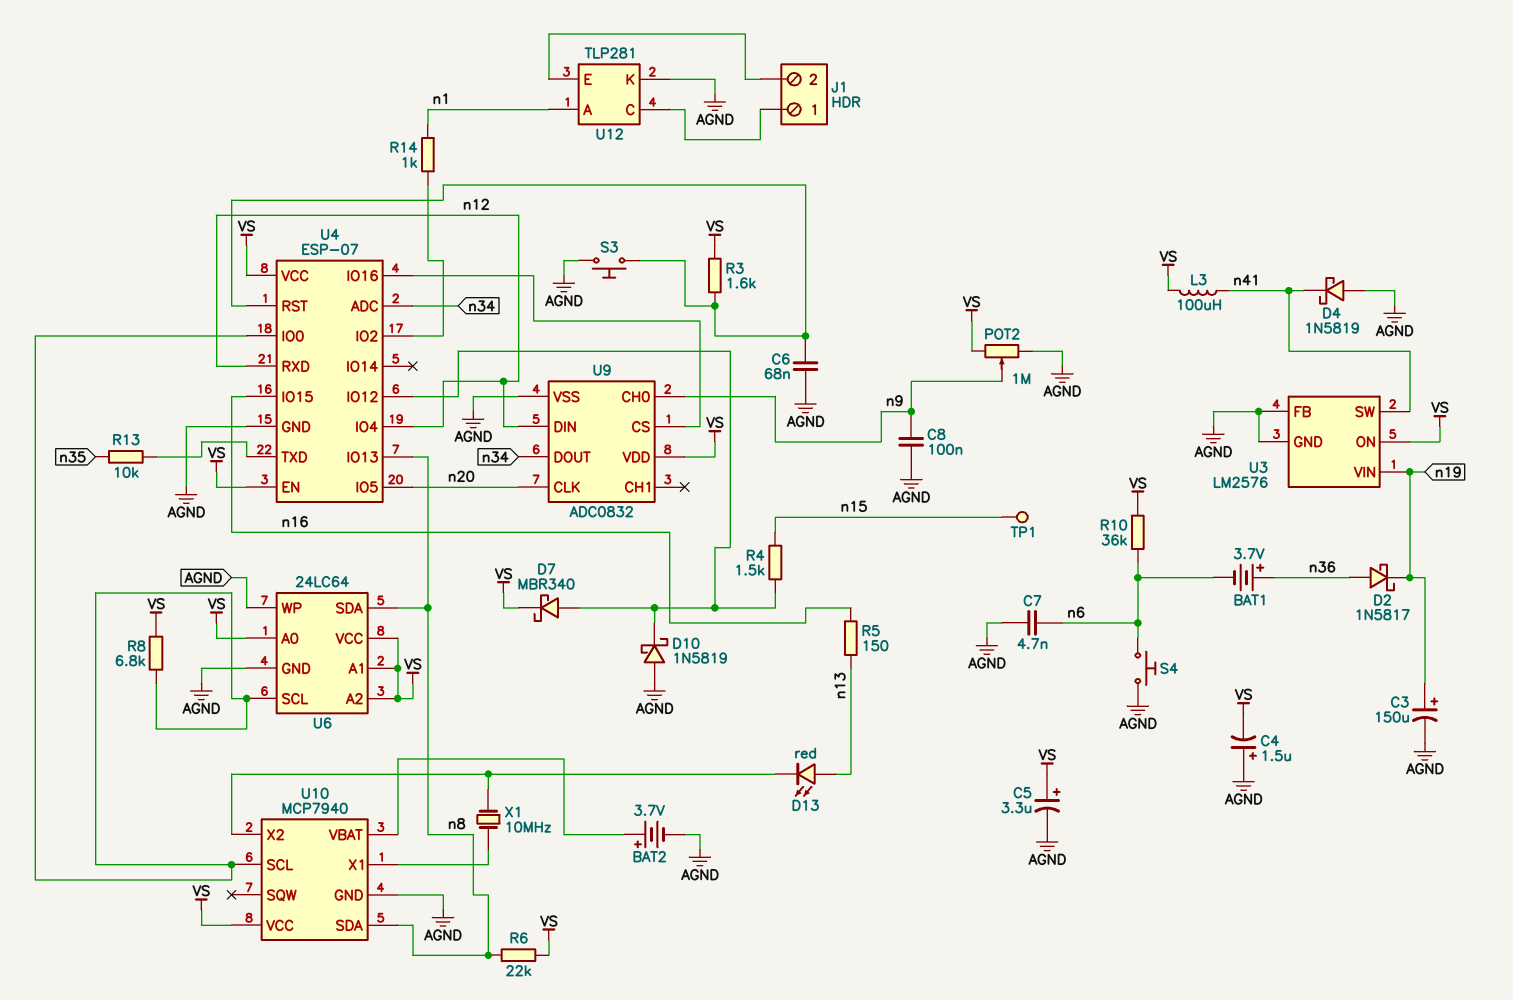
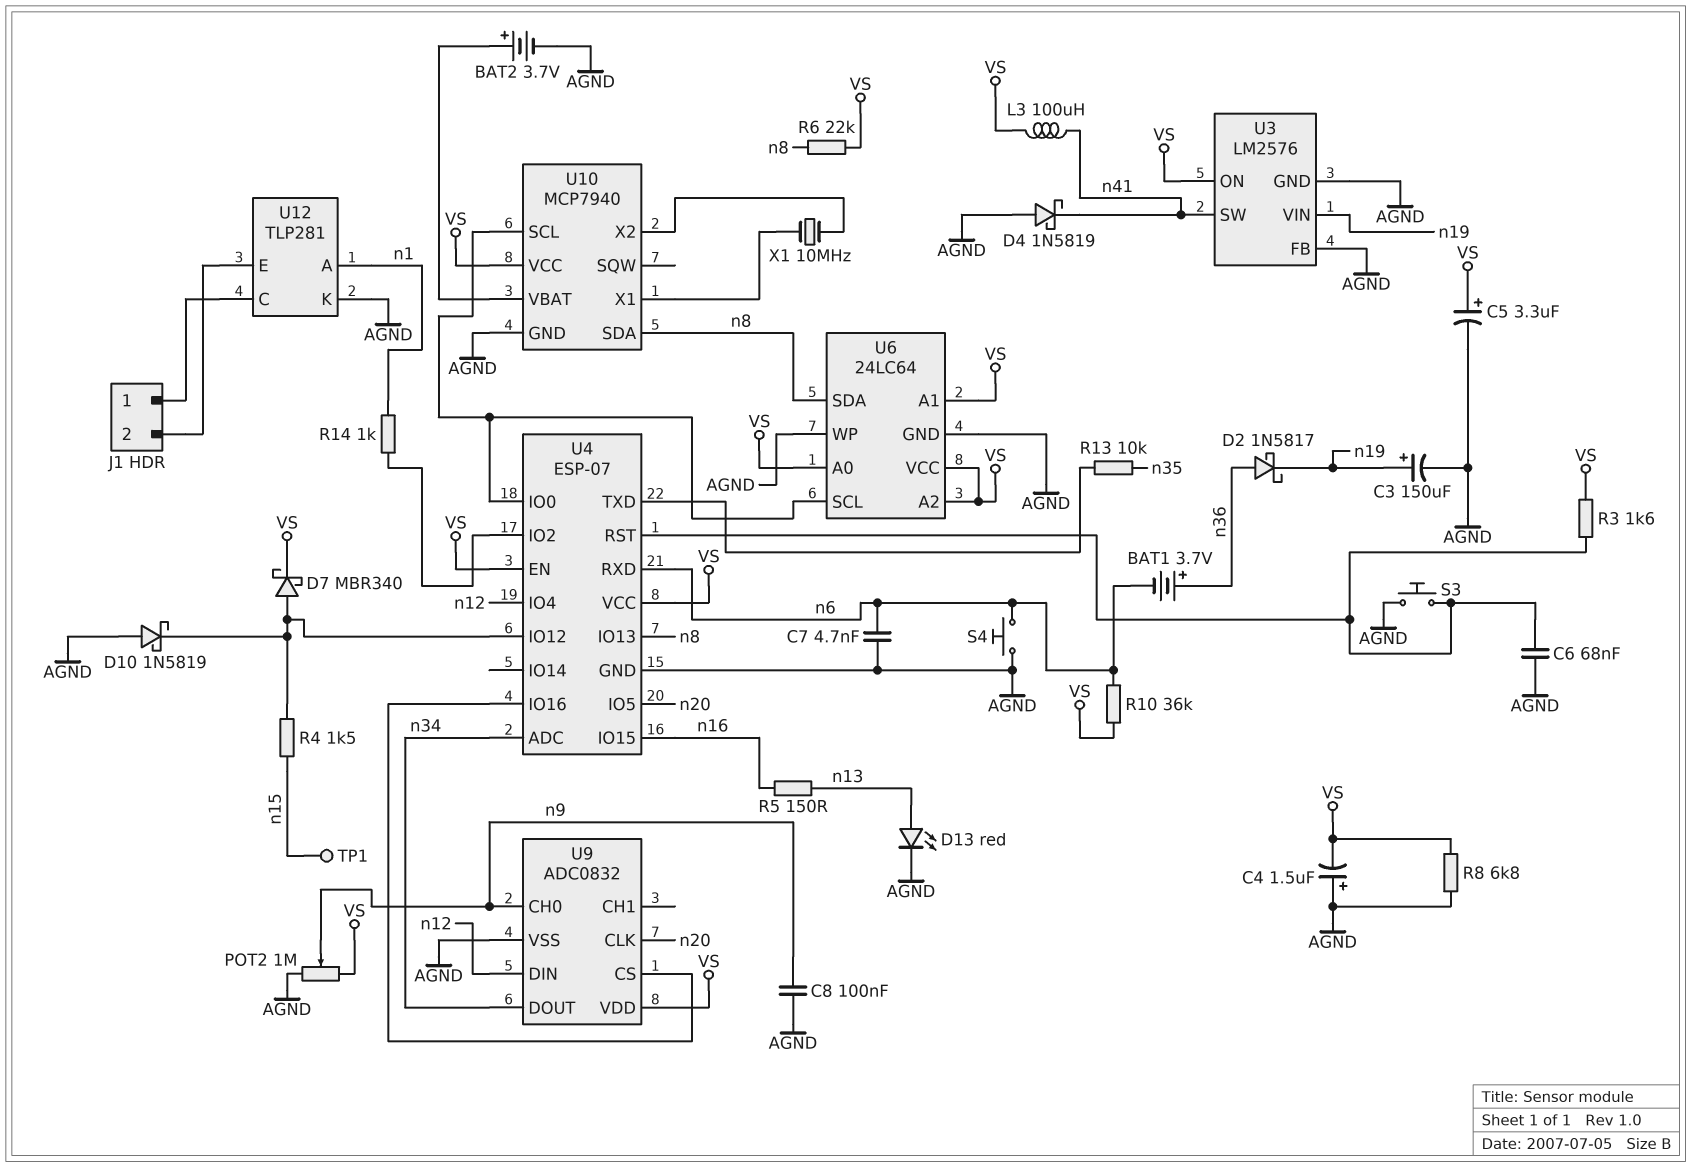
D13: LED red (A n13, K U10/X2) -> LED red (A n13, K AGND)
R8: 6.8k (U4/IO0, VS) -> 6.8k (AGND, VS)
U4 pin RXD: n12 -> n6

